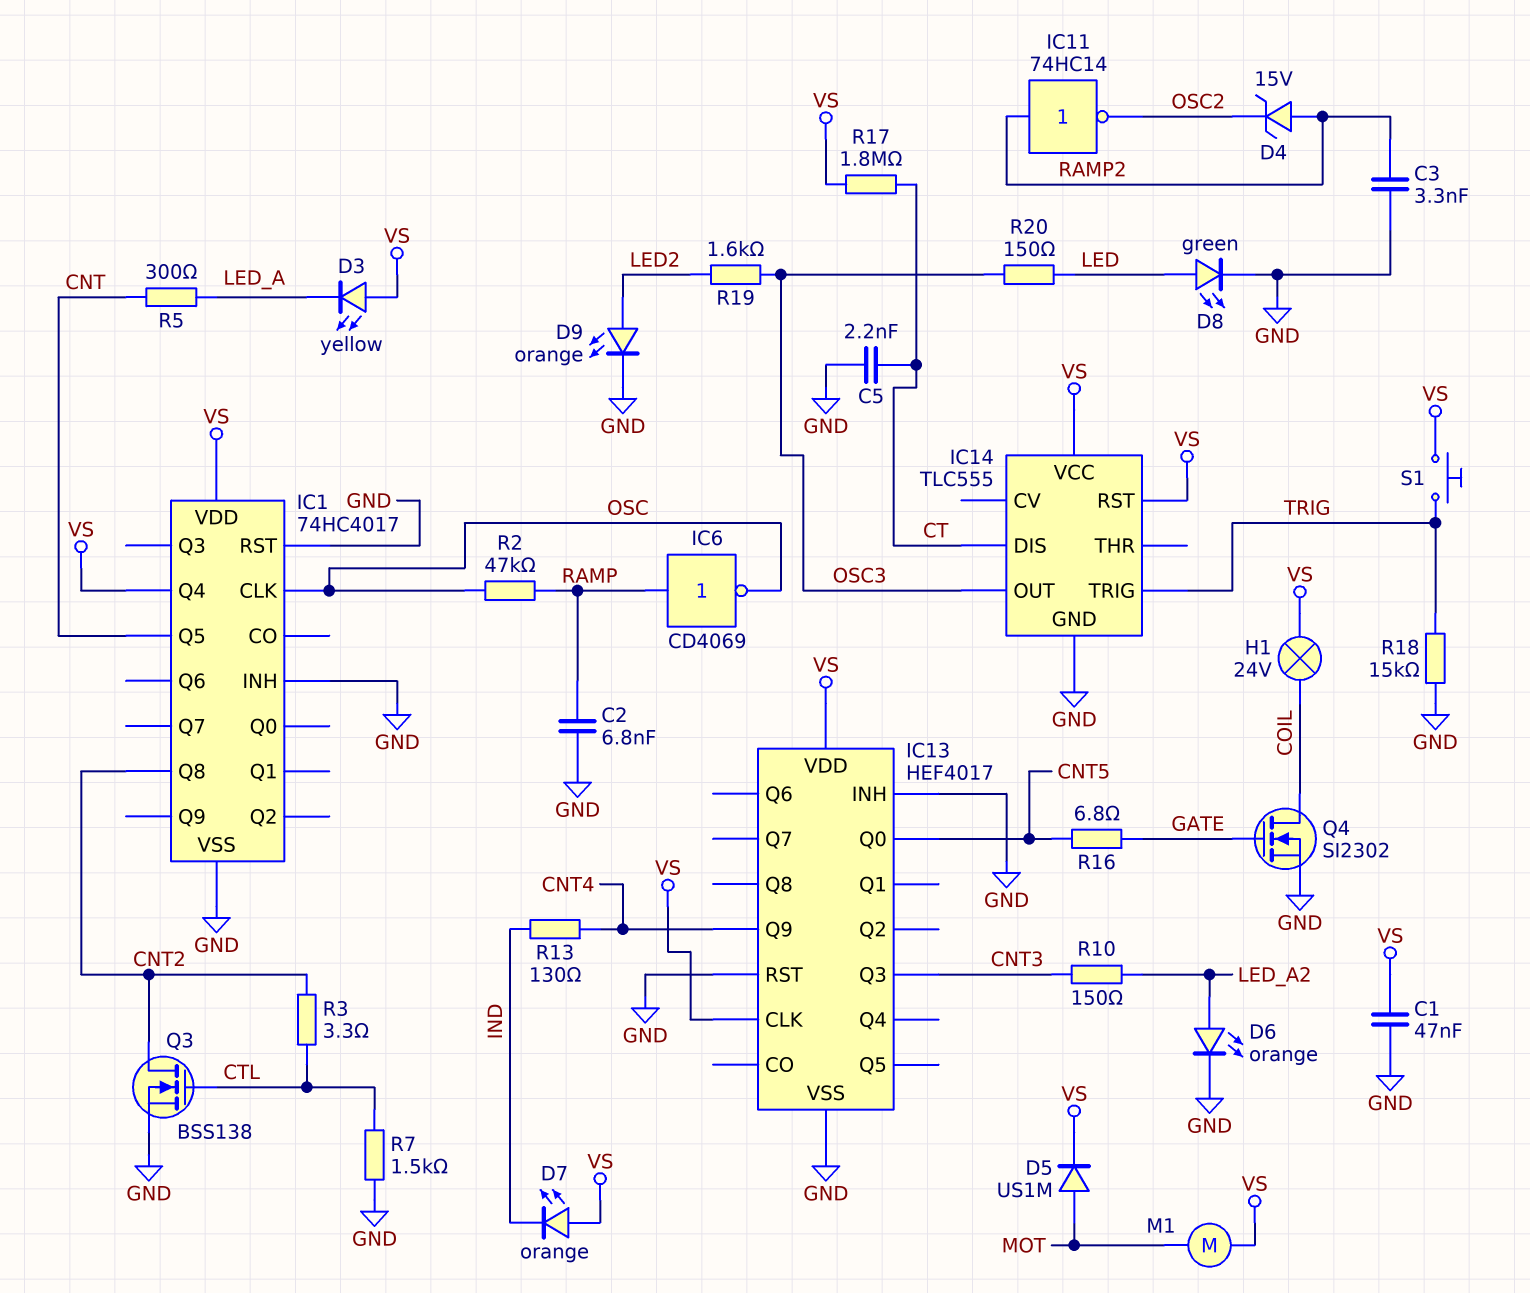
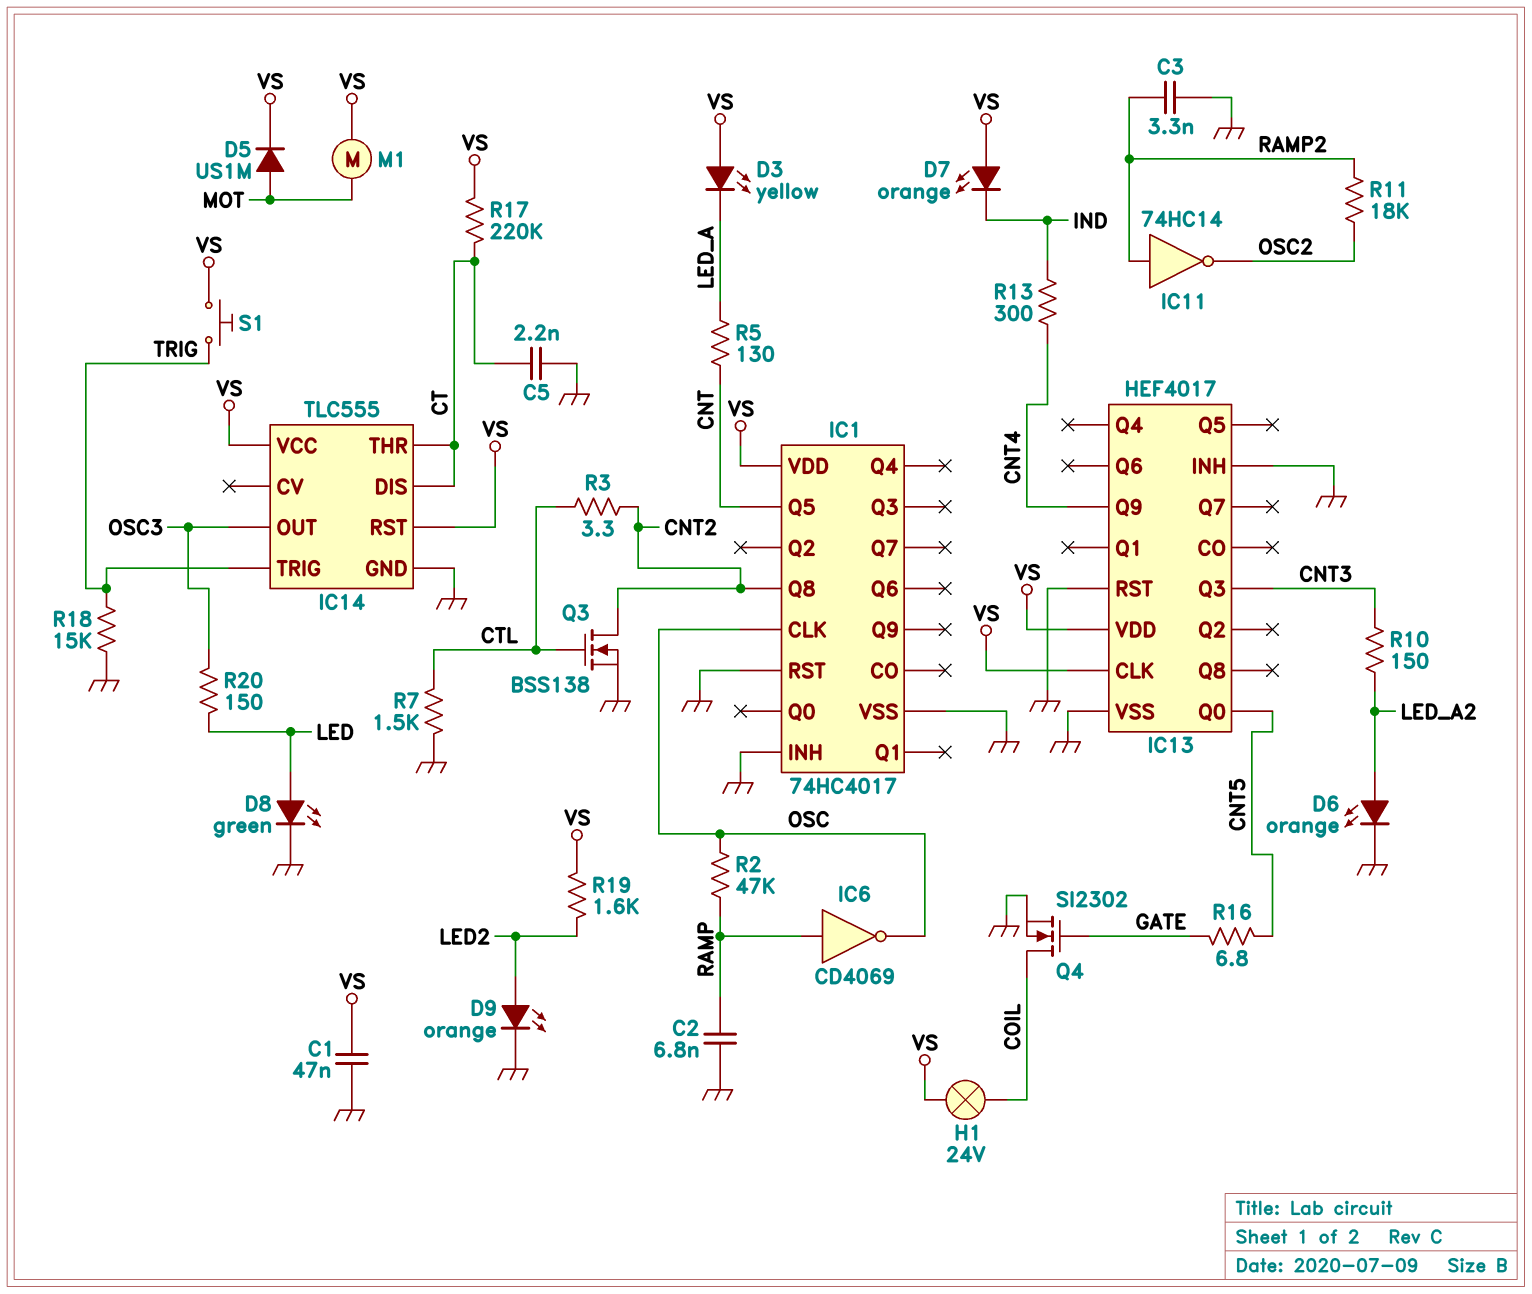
D4: zener 15V (A RAMP2, K OSC2) -> none
IC1 pin Q4: VS -> none
IC14 pin THR: none -> CT
R5: 300 (CNT, LED_A) -> 130 (CNT, LED_A)
R11: none -> 18k (OSC2, RAMP2)
R13: 130 (CNT4, IND) -> 300 (CNT4, IND)
R17: 1.8M (CT, VS) -> 220k (CT, VS)
R19: 1.6k (LED2, OSC3) -> 1.6k (LED2, VS)

